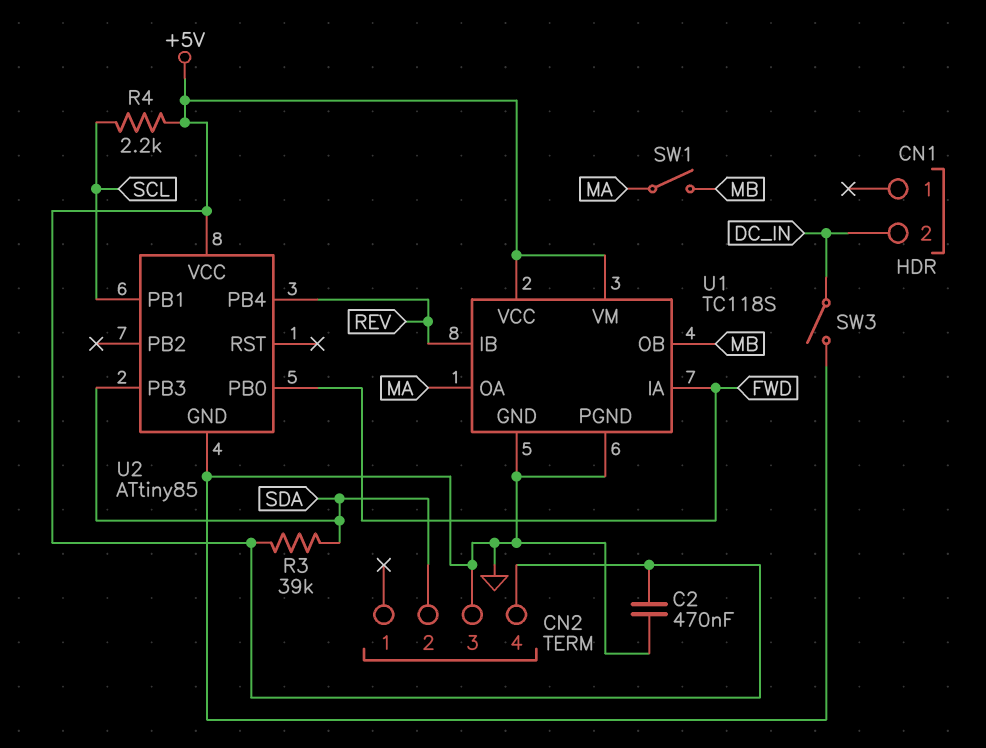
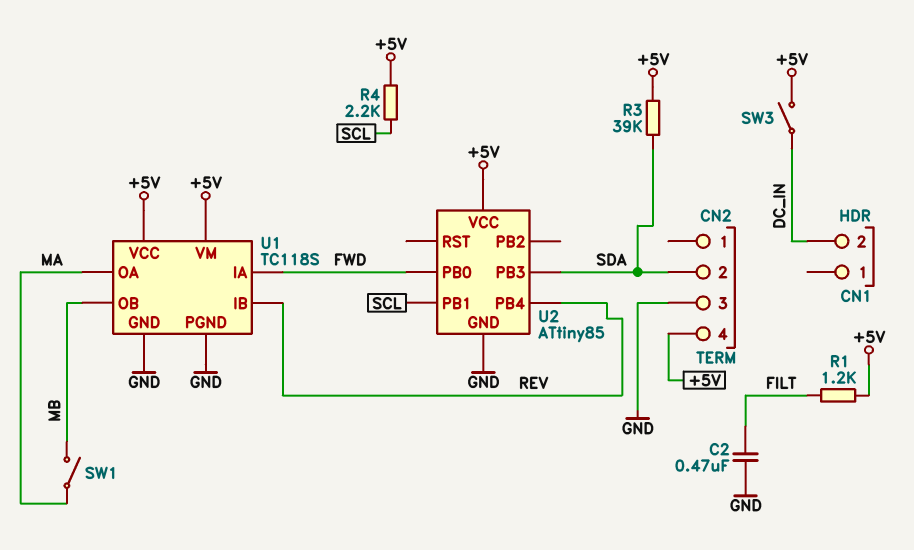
C2: 470nF (+5V, GND) -> 470nF (FILT, GND)
R1: none -> 1.2k (+5V, FILT)
SW3: switch (DC_IN, GND) -> switch (+5V, DC_IN)

